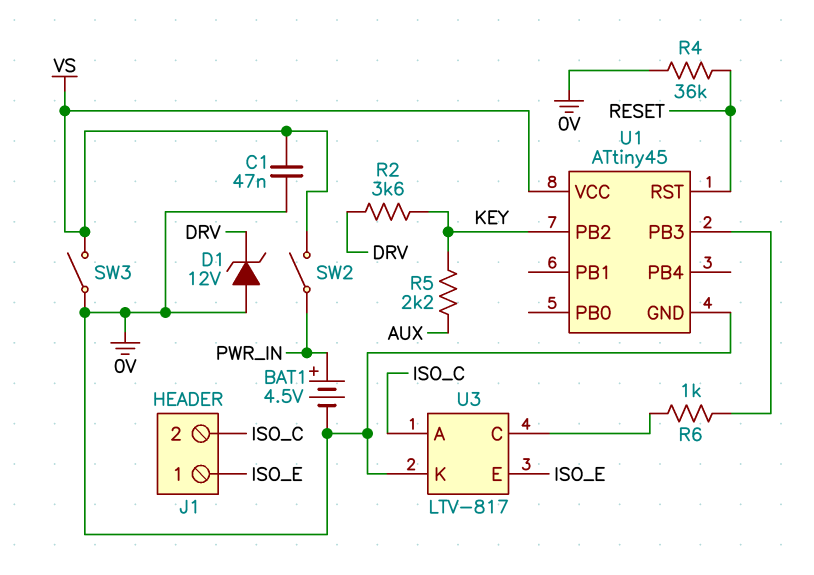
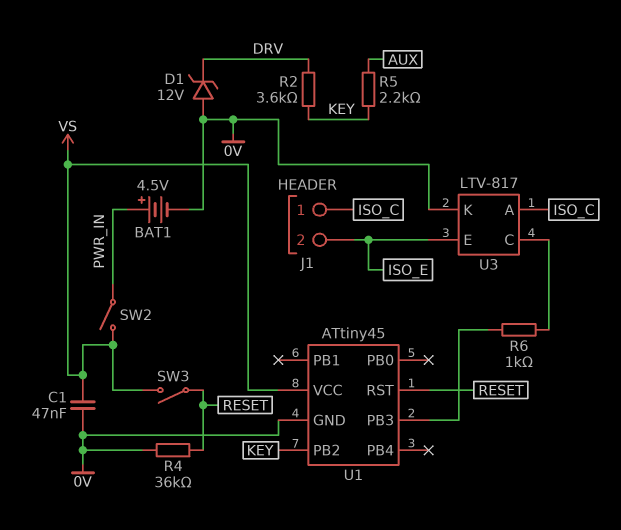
J1 pin 1: ISO_E -> ISO_C
J1 pin 2: ISO_C -> ISO_E
SW3: switch (0V, VS) -> switch (RESET, VS)

